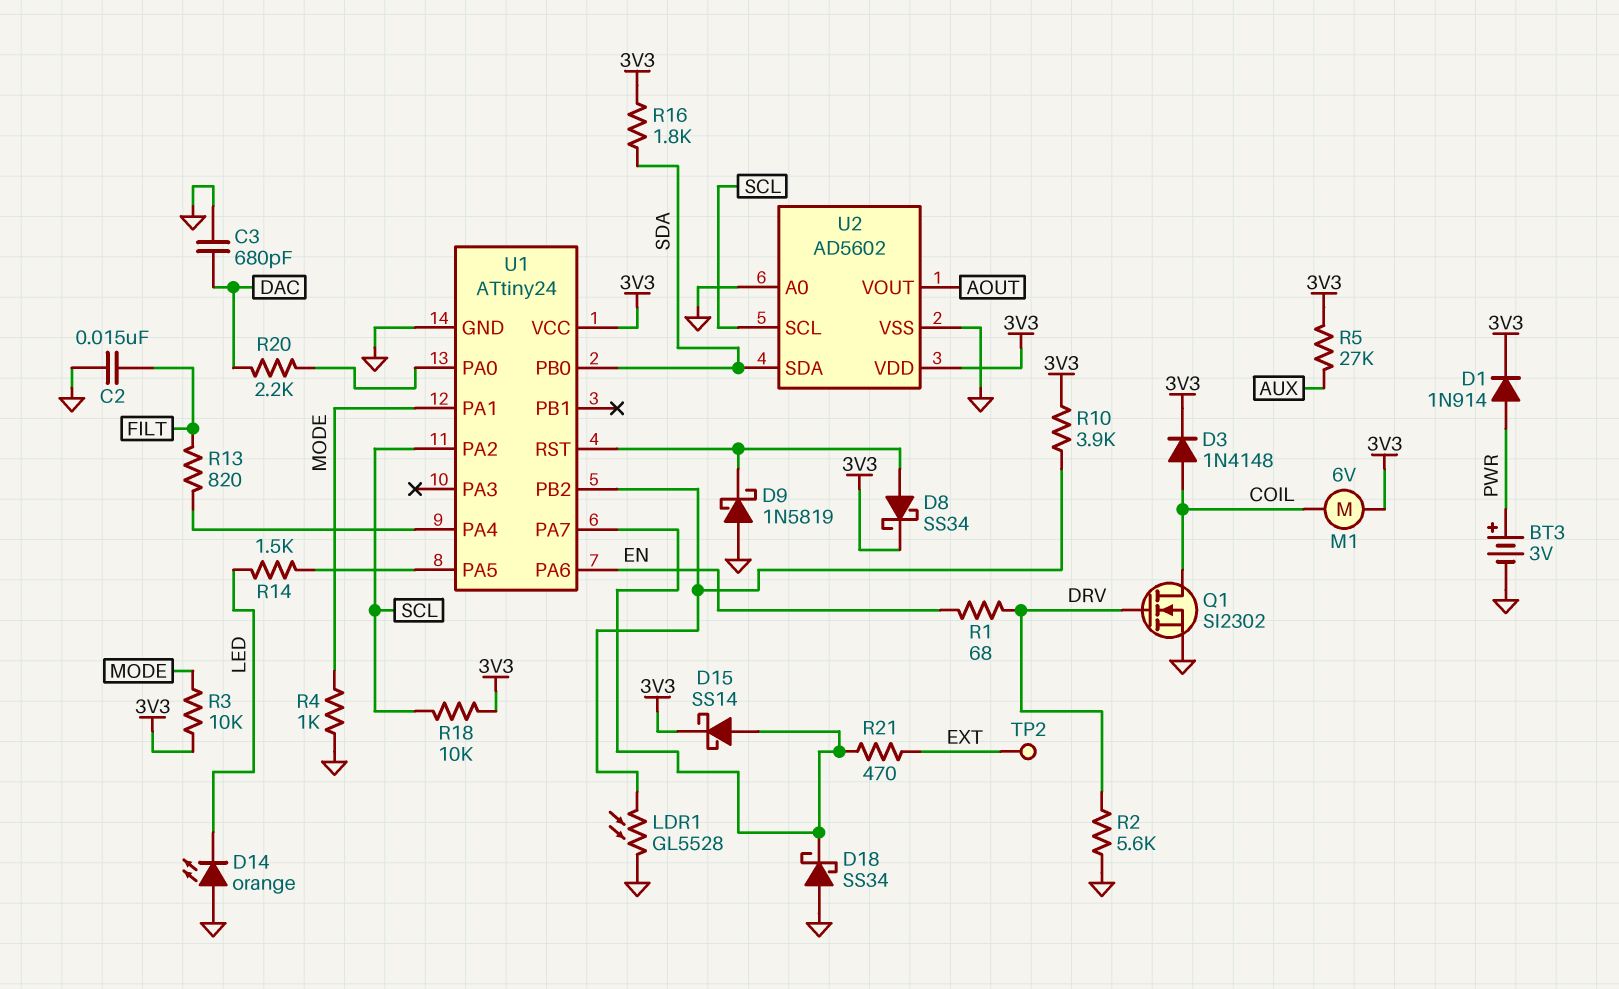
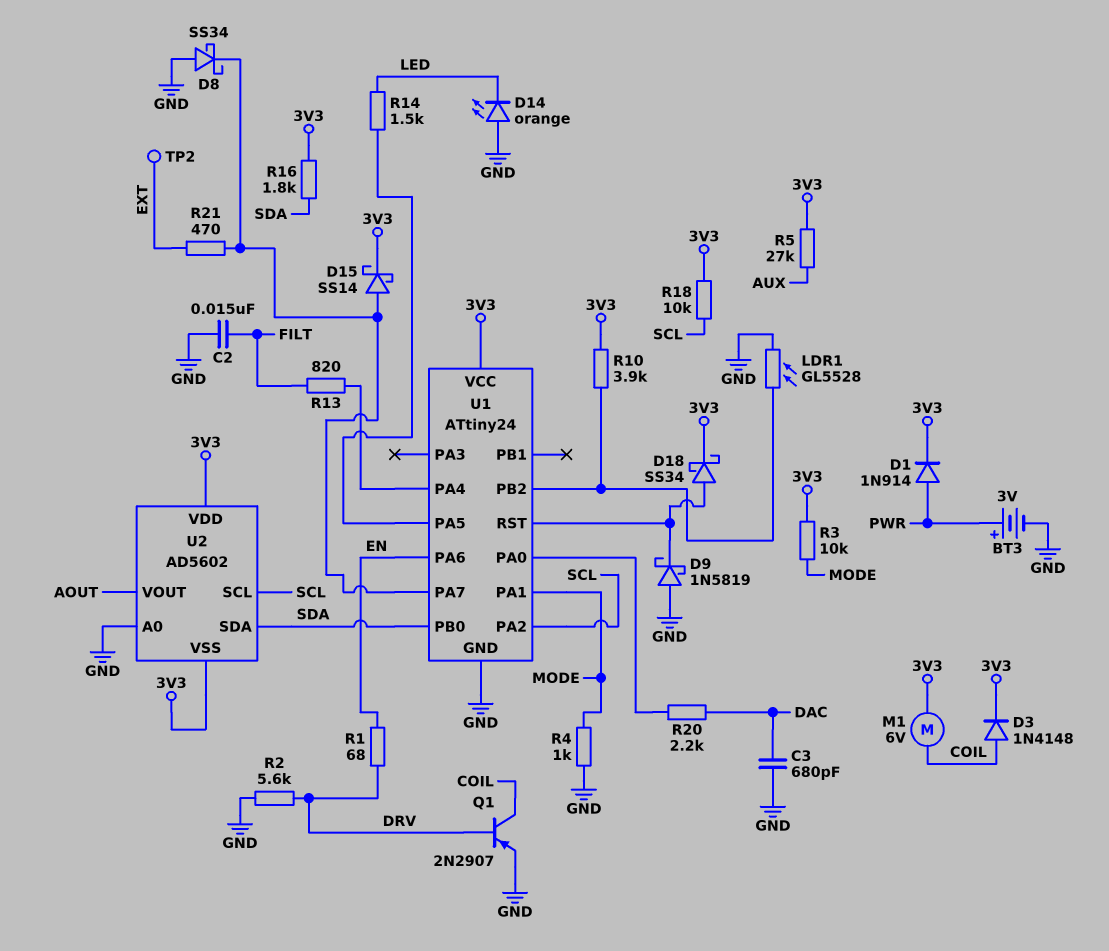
D8: schottky SS34 (A U1/RST, K 3V3) -> schottky SS34 (A GND, K U1/PA7)
D18: schottky SS34 (A GND, K U1/PA7) -> schottky SS34 (A U1/RST, K 3V3)
Q1: NMOS SI2302 (G DRV, D COIL, S GND) -> PNP 2N2907 (B DRV, C COIL, E GND)
U2 pin VSS: GND -> 3V3

